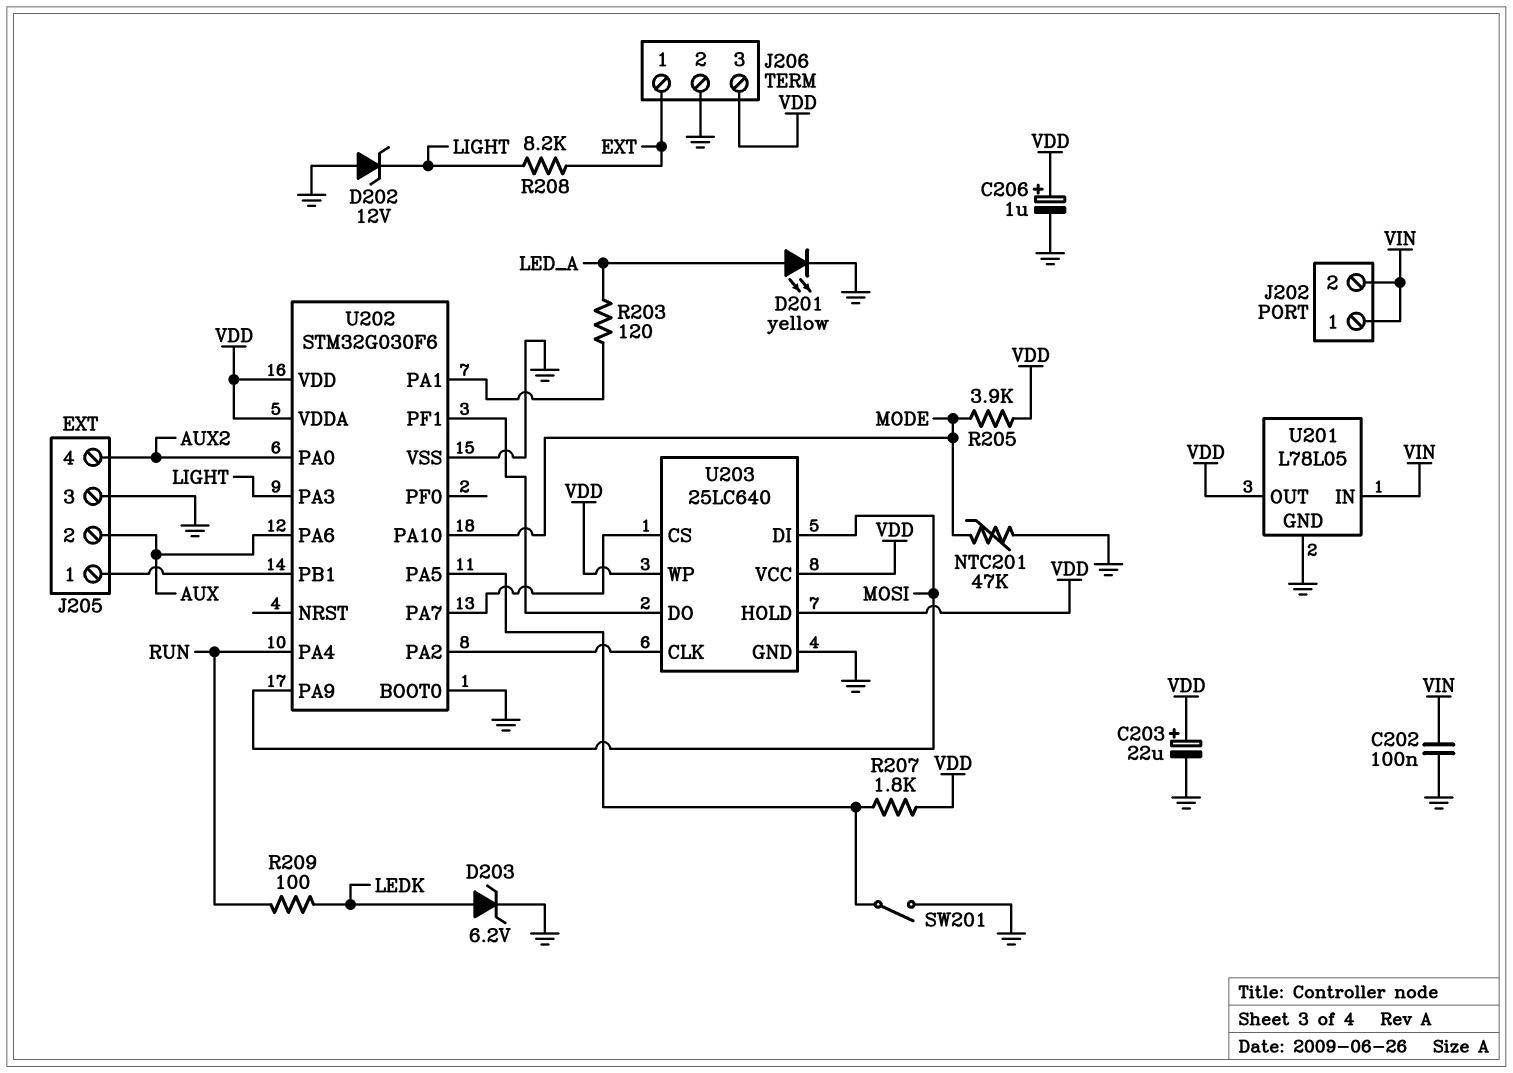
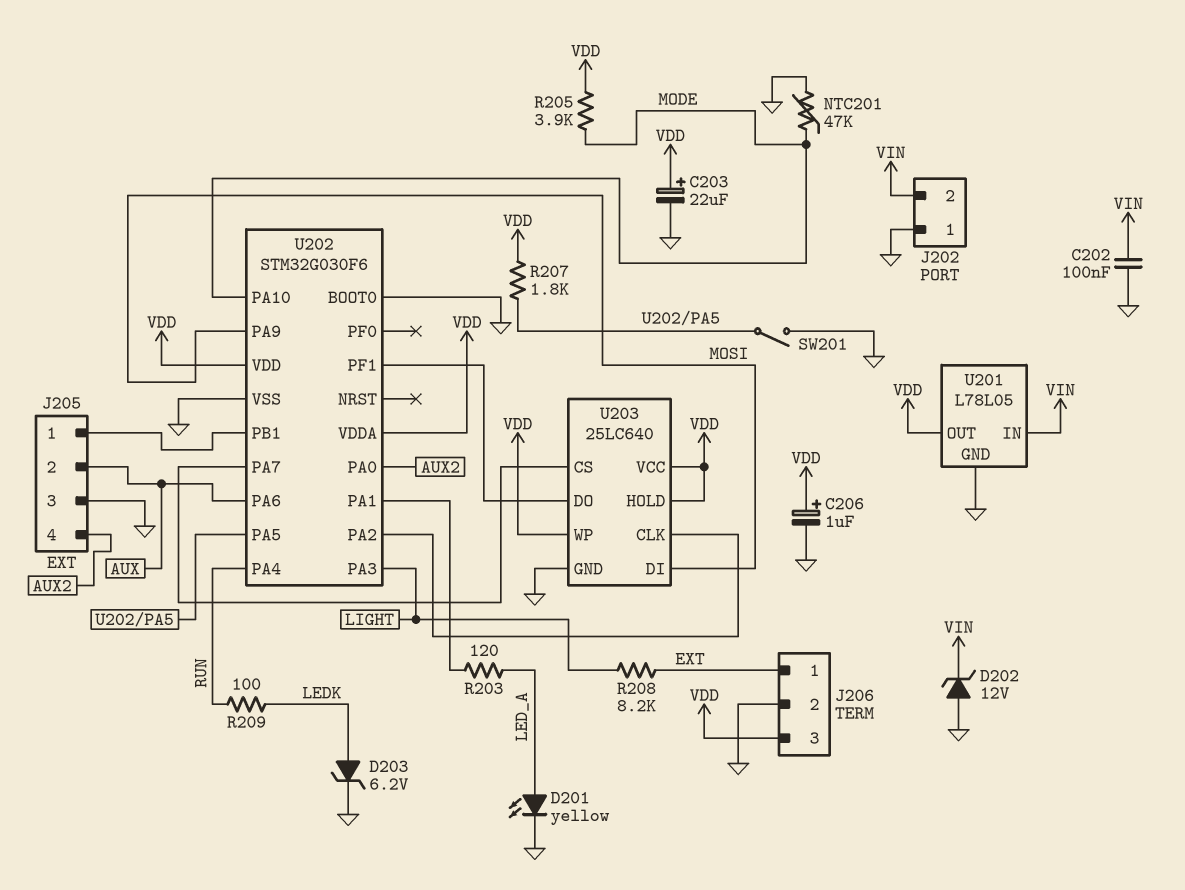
D202: zener 12V (A GND, K LIGHT) -> zener 12V (A GND, K VIN)
J202 pin 1: VIN -> GND

